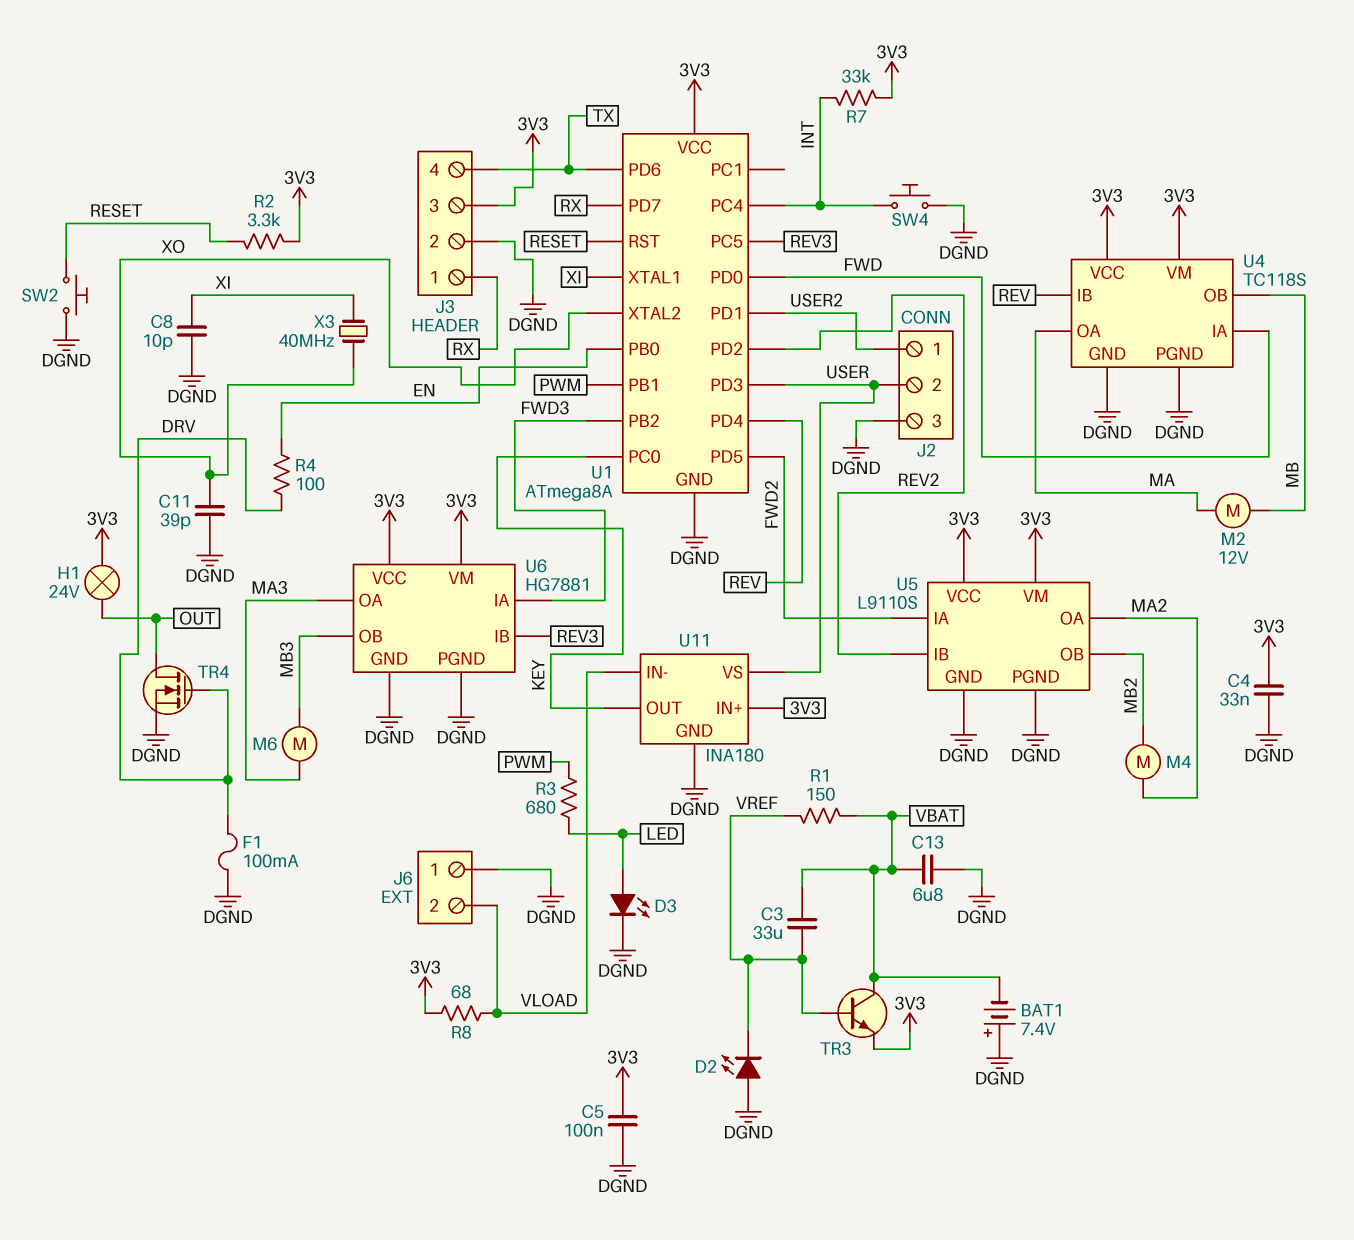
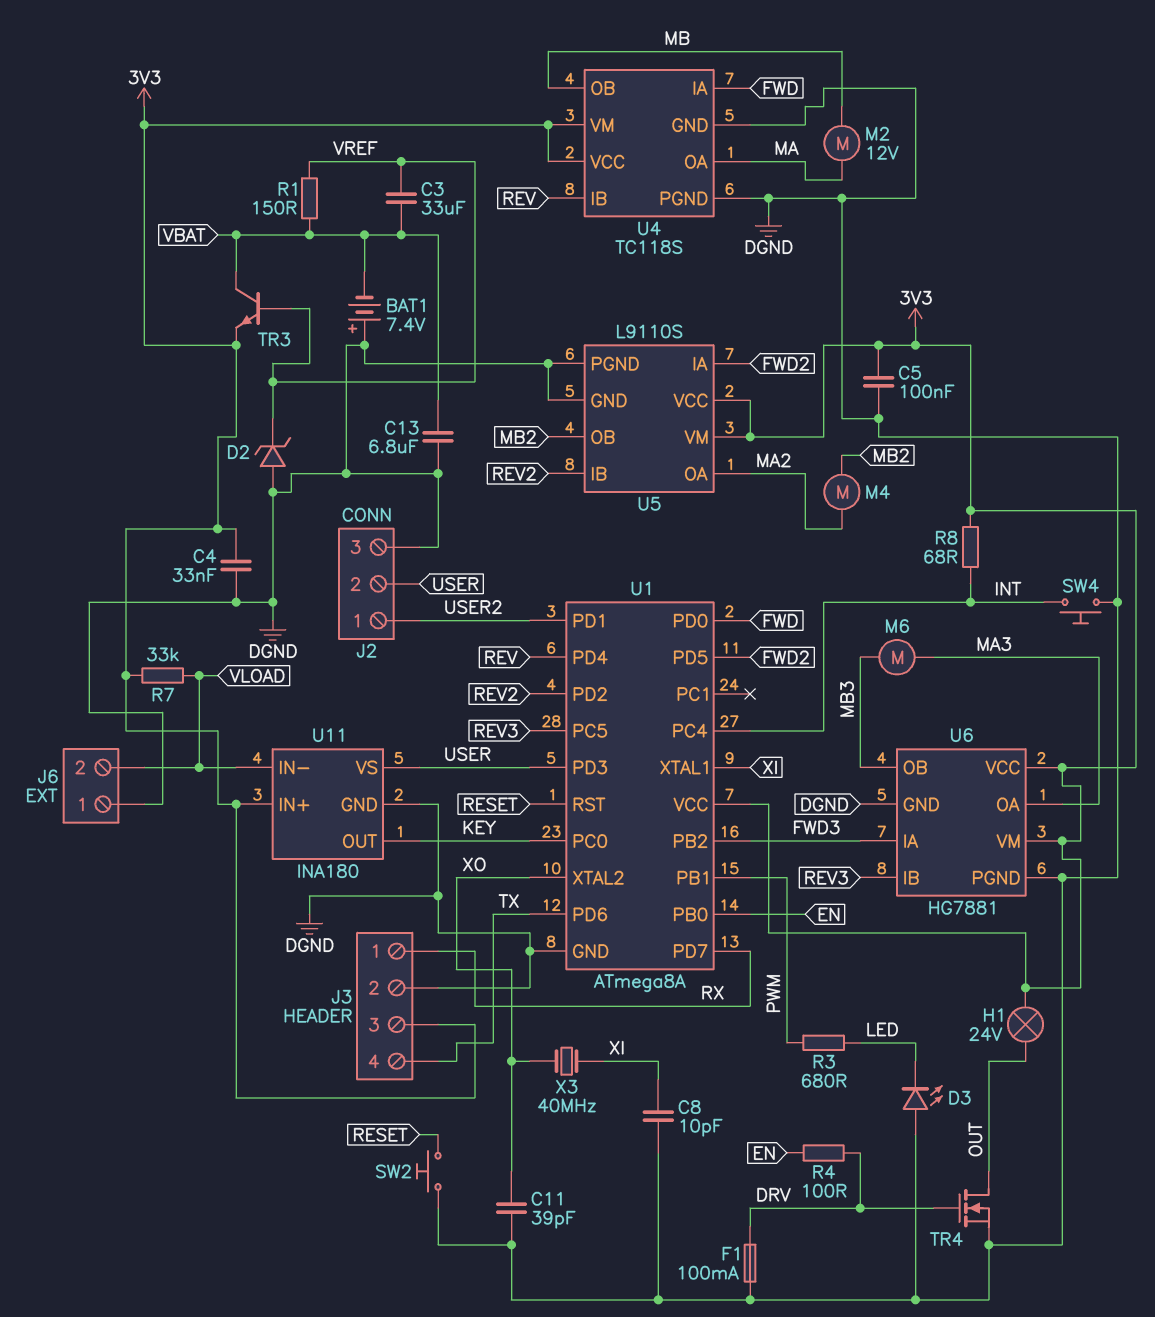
D2: LED (A DGND, K VREF) -> zener (A DGND, K VREF)
D3: LED (A LED, K DGND) -> LED (A DGND, K LED)
R2: 3.3k (3V3, RESET) -> none
R7: 33k (3V3, INT) -> 33k (3V3, VLOAD)
R8: 68 (3V3, VLOAD) -> 68 (3V3, INT)

